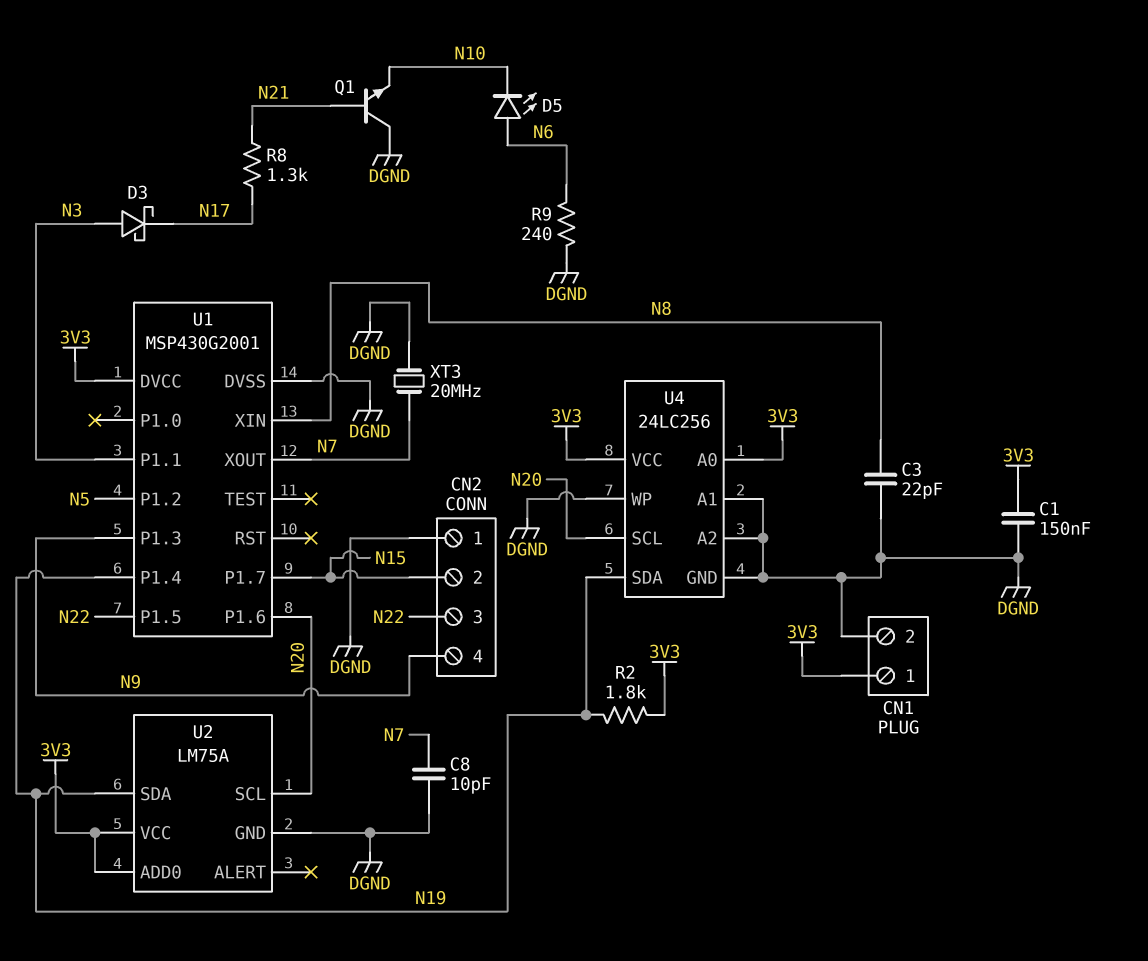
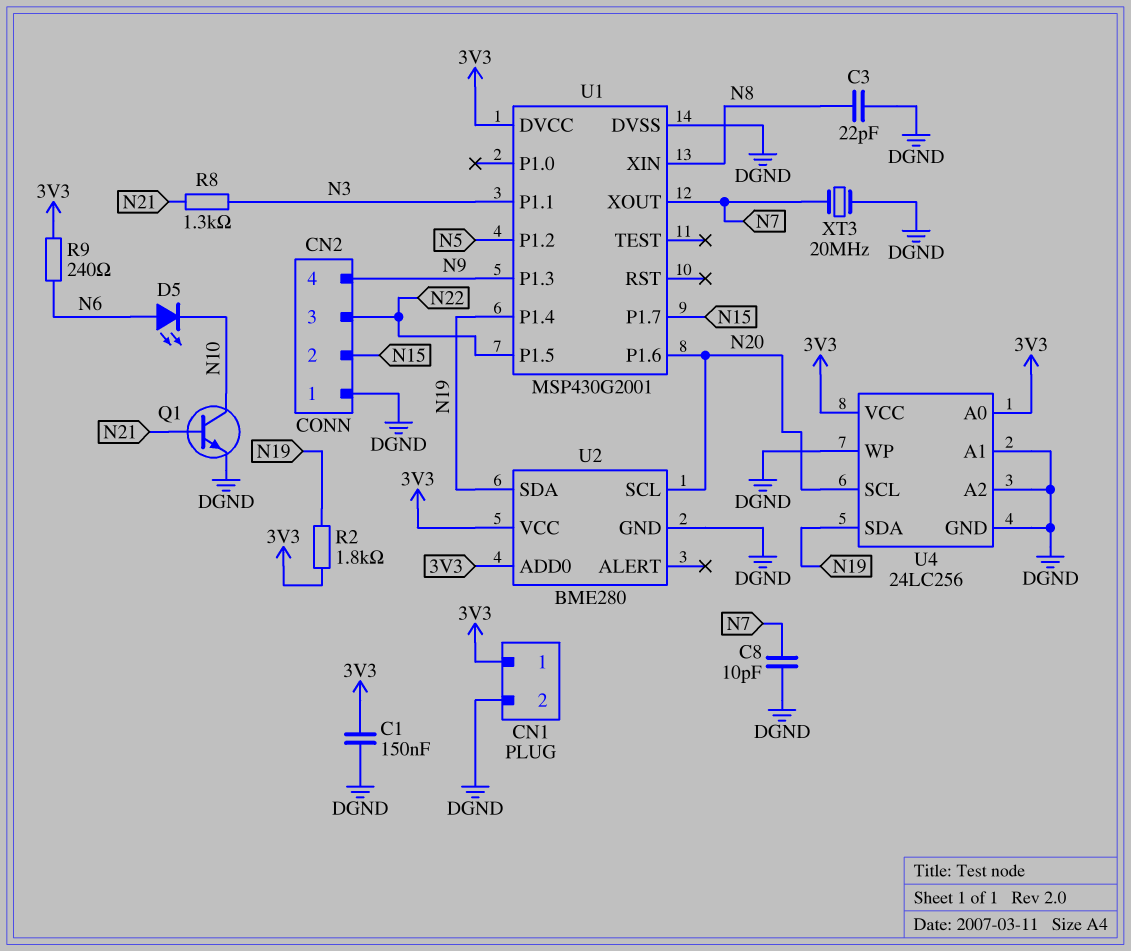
D3: schottky (A N3, K N17) -> none
Q1: NPN (B N21, C DGND, E N10) -> NPN (B N21, C N10, E DGND)
R8: 1.3k (N17, N21) -> 1.3k (N3, N21)
R9: 240 (DGND, N6) -> 240 (3V3, N6)
U2: LM75A -> BME280

